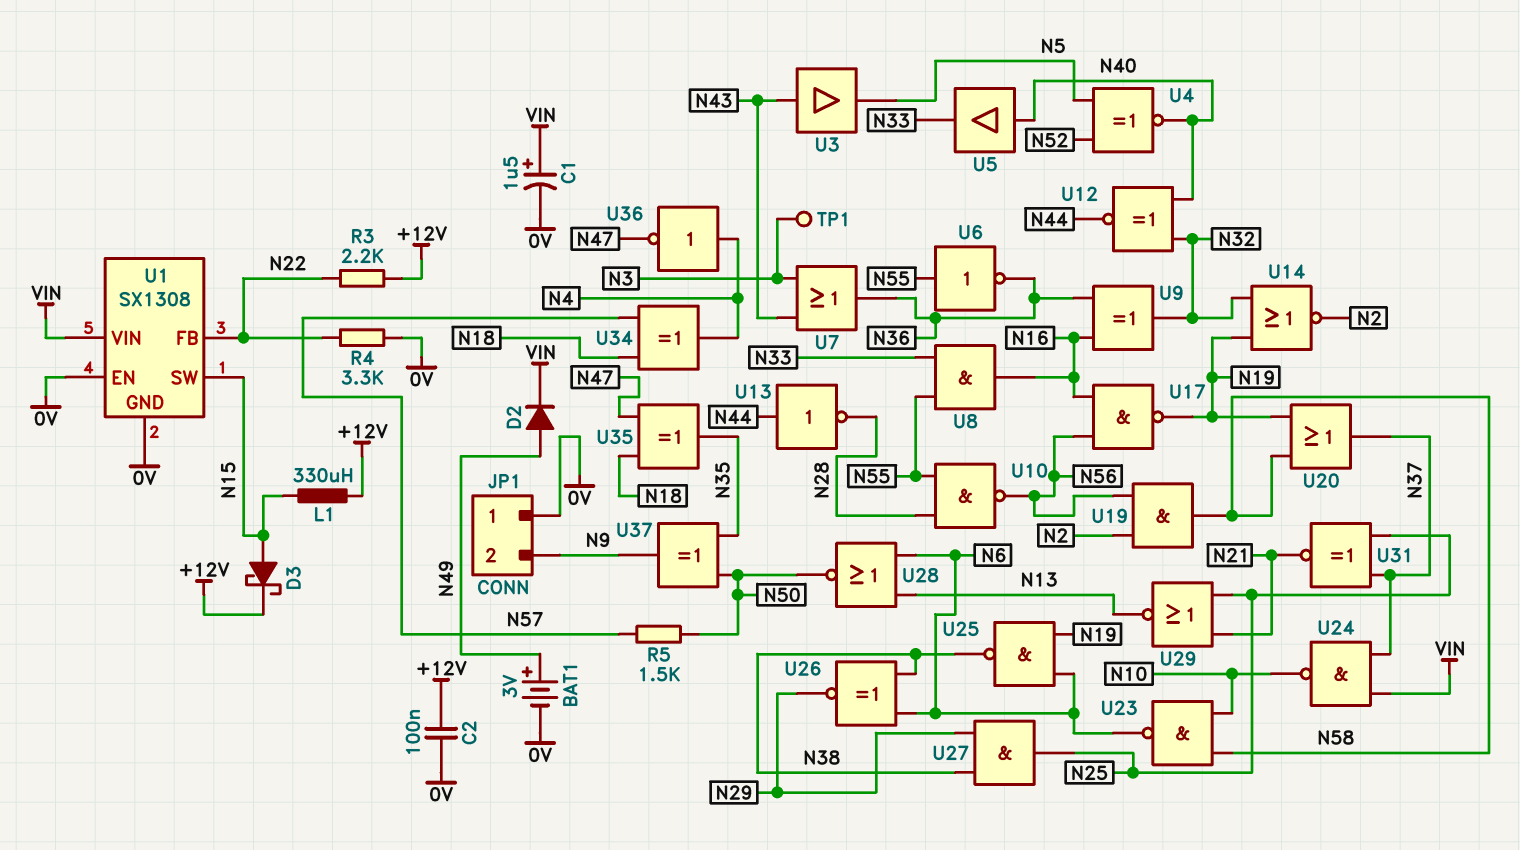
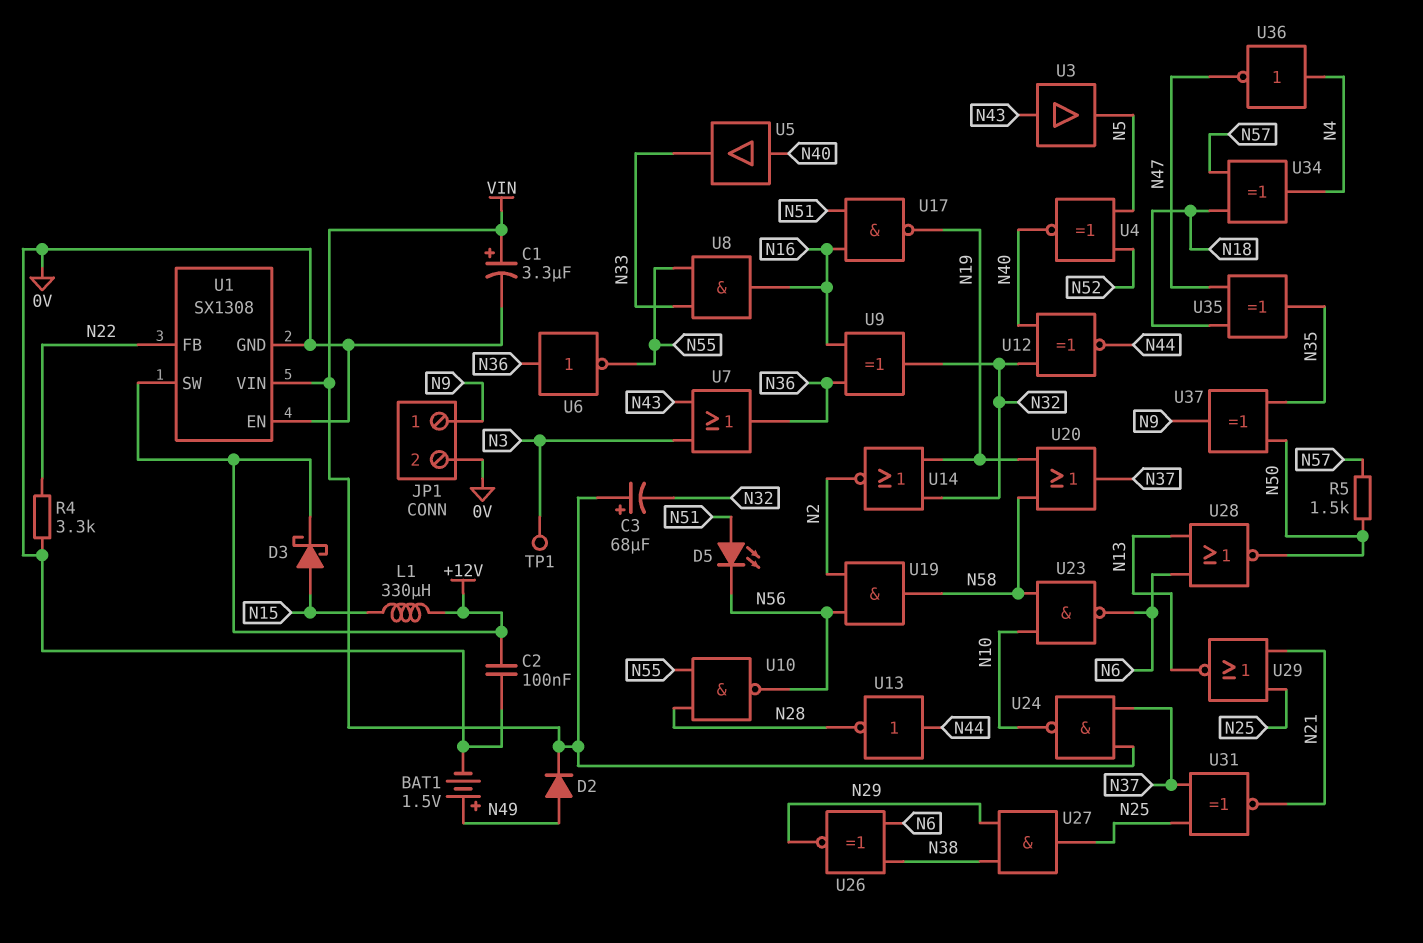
BAT1: 3V (plus N49, minus 0V) -> 1.5V (plus N49, minus 0V)
C1: 1.5uF (plus VIN, minus 0V) -> 3.3uF (plus VIN, minus 0V)
C3: none -> 68uF (plus VIN, minus N32)
D5: none -> LED (A N51, K N56)
JP1 pin 1: 0V -> N9
JP1 pin 2: N9 -> 0V
R3: 2.2k (+12V, N22) -> none
U1 pin SW: N15 -> +12V
U6: NOT (in N55, out N36) -> NOT (in N36, out N55)
U17: NAND (in N16, in N56, out N19) -> NAND (in N16, in N51, out N19)
U25: NAND (in N6, in N19, out N38) -> none

